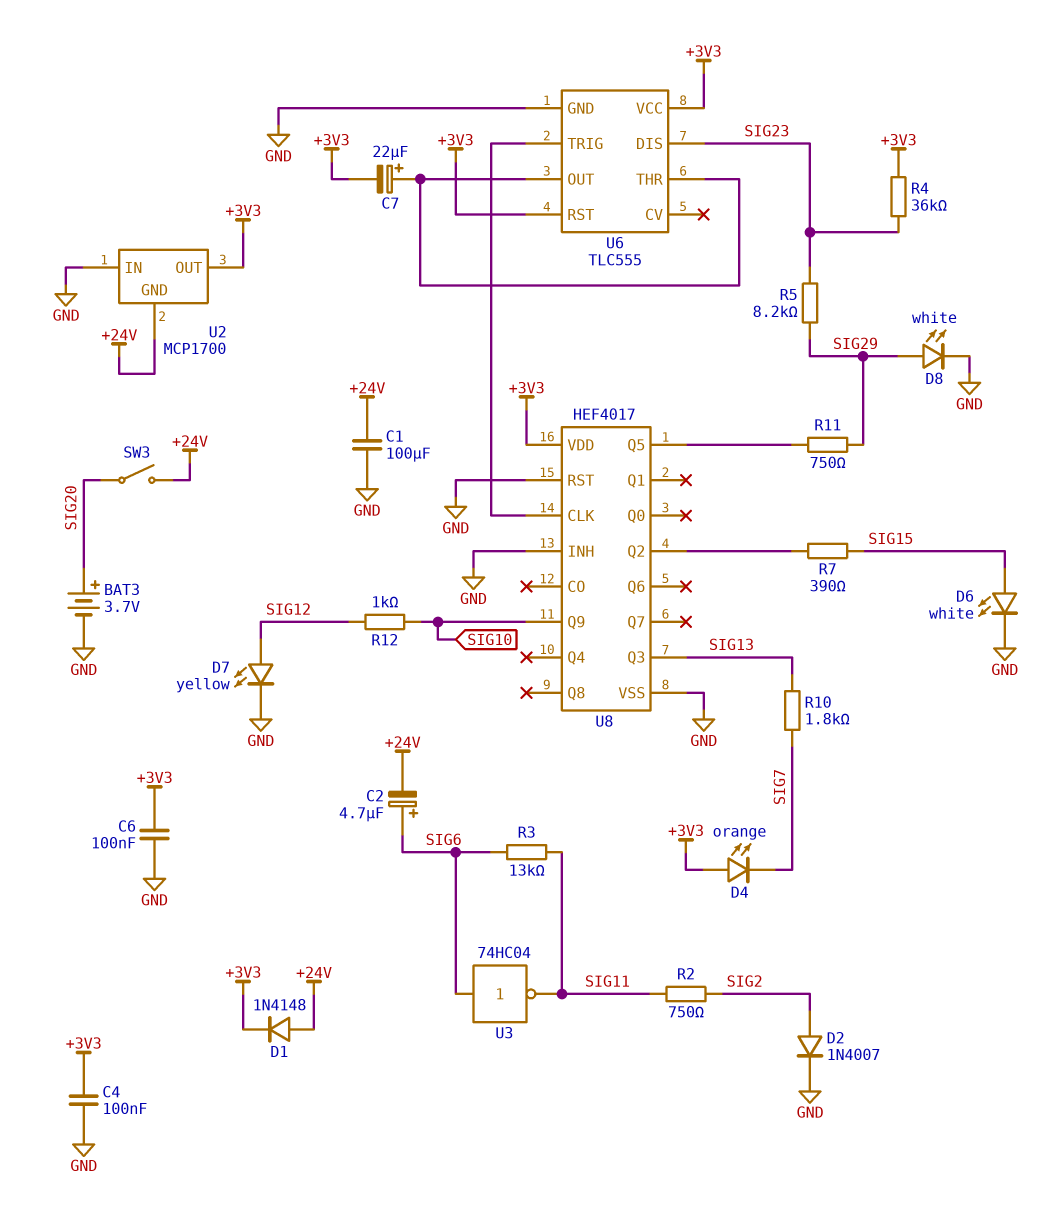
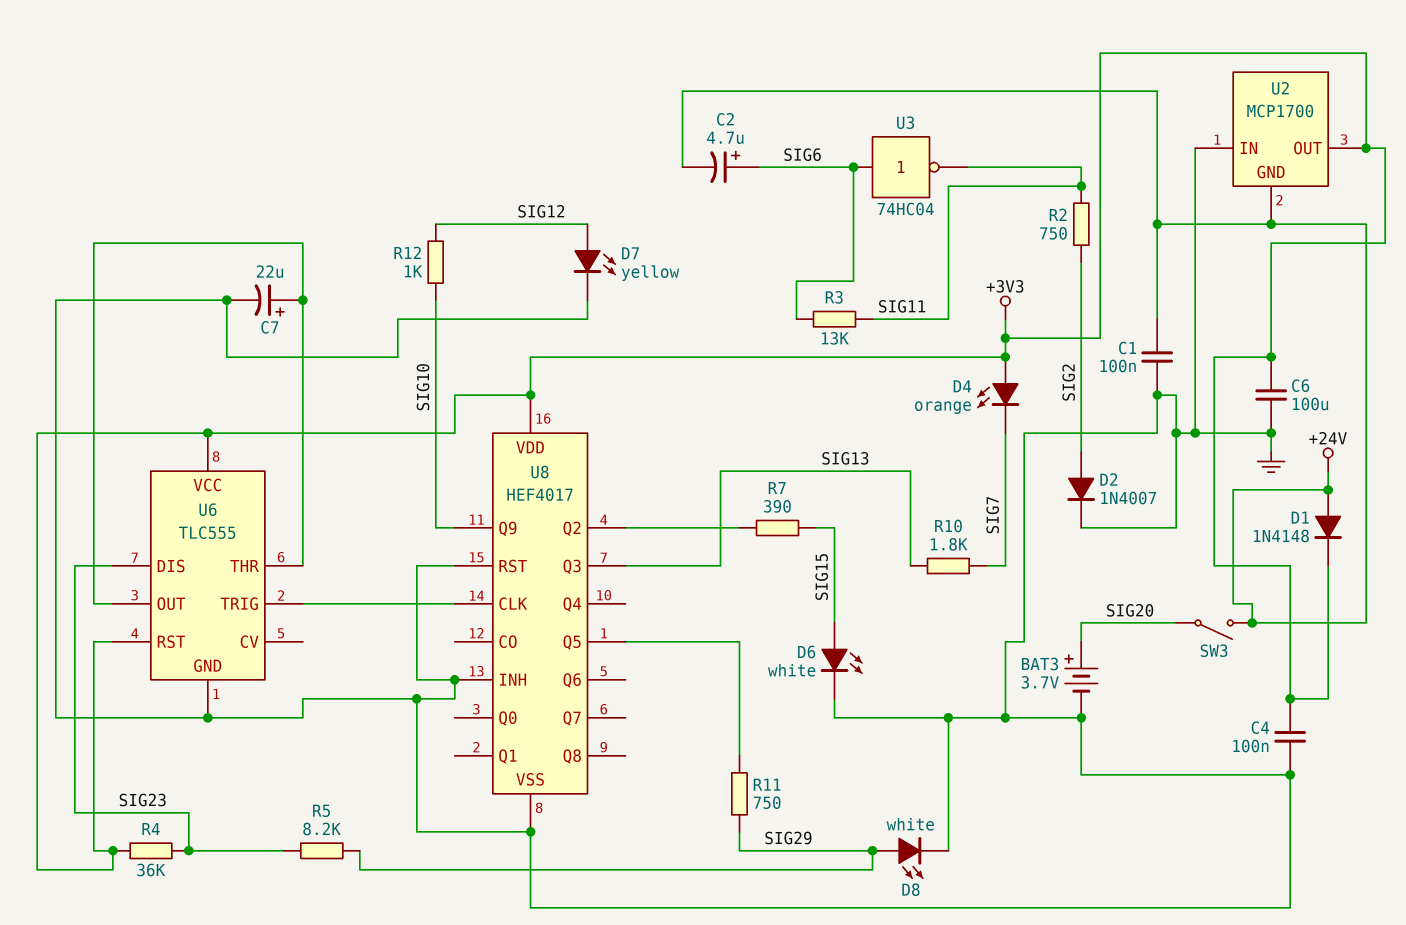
C1: 100uF (+24V, GND) -> 100nF (+24V, GND)
C6: 100nF (+3V3, GND) -> 100uF (+3V3, GND)
C7: 22uF (plus U6/OUT, minus +3V3) -> 22uF (plus U6/OUT, minus GND)

